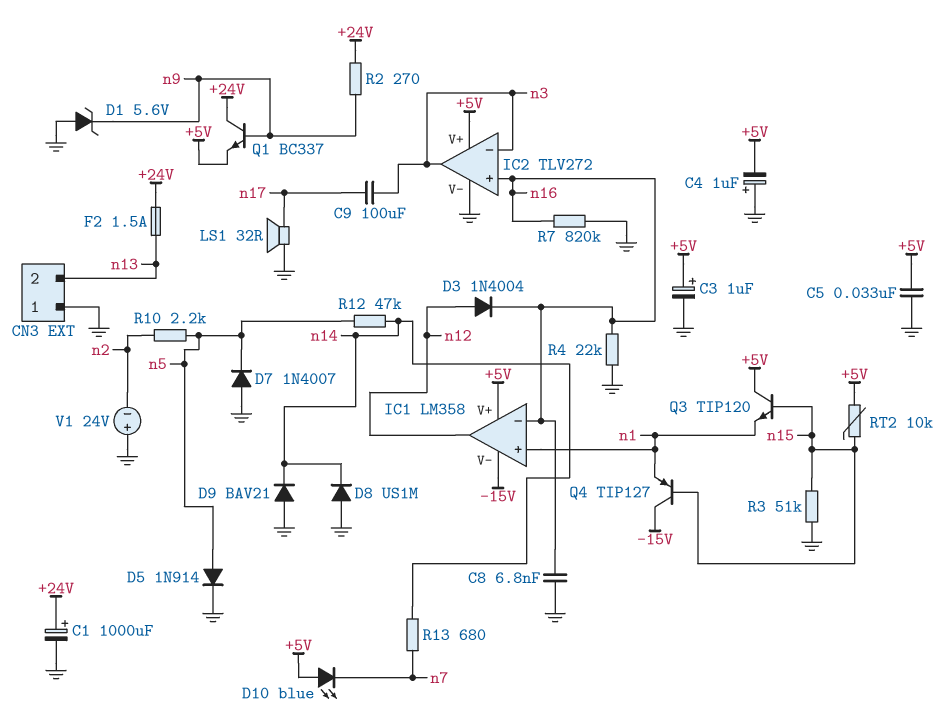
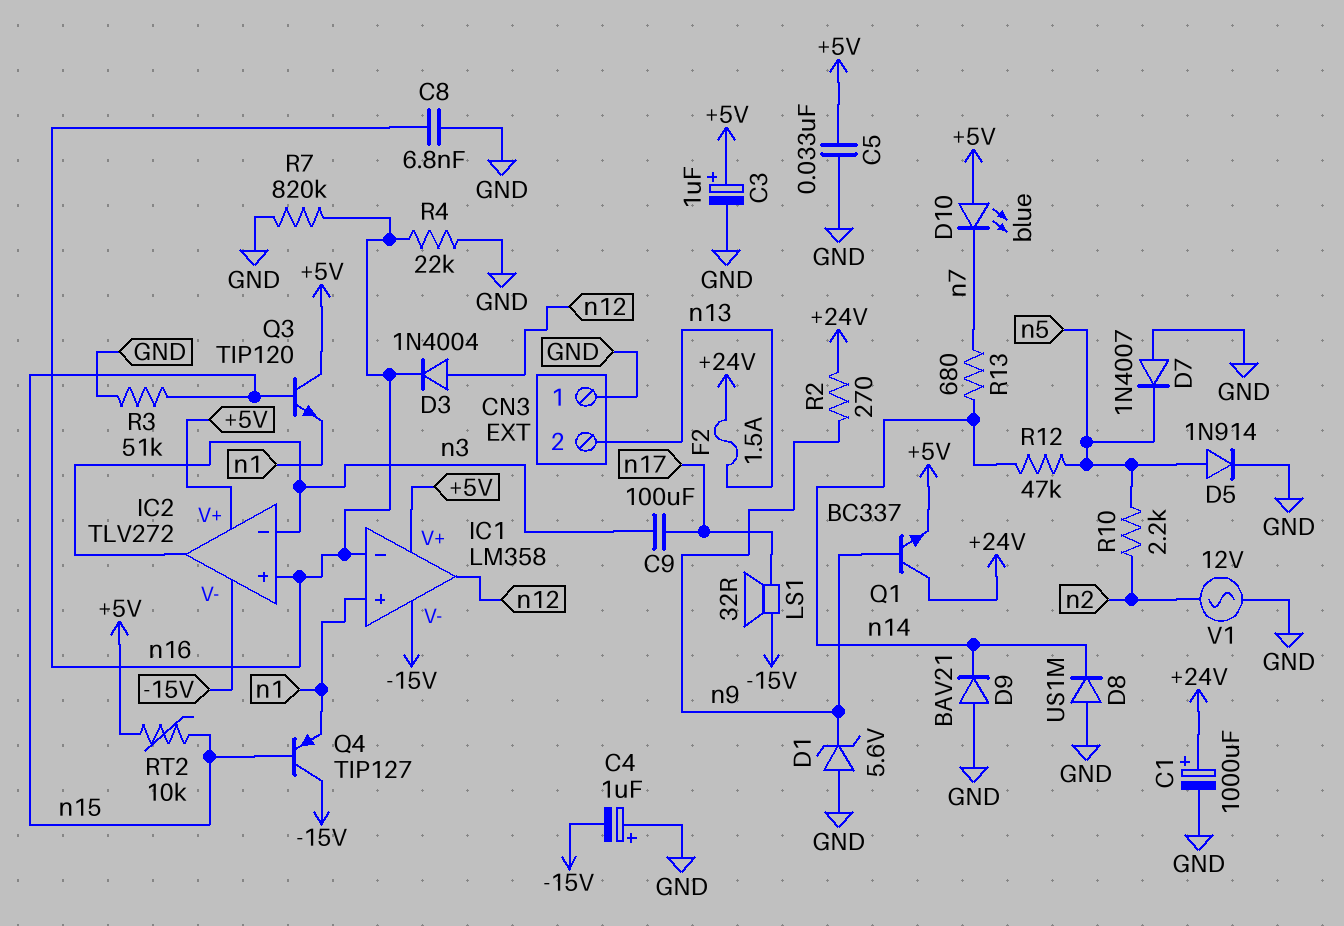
C4: 1uF (plus GND, minus +5V) -> 1uF (plus GND, minus -15V)
IC2 pin V-: GND -> -15V
LS1: speaker 32R (GND, n17) -> speaker 32R (-15V, n17)
V1: 24V (plus GND, minus n2) -> AC 12V (GND, n2)

